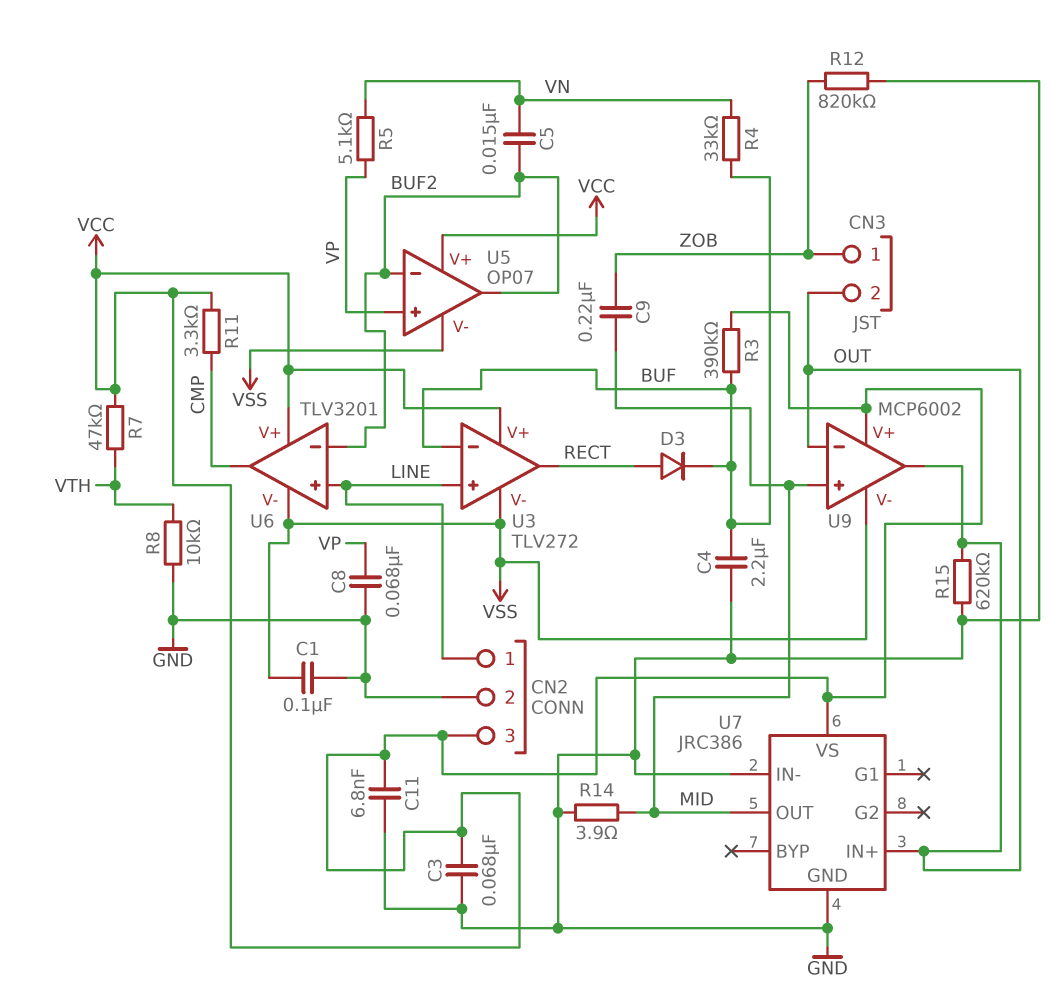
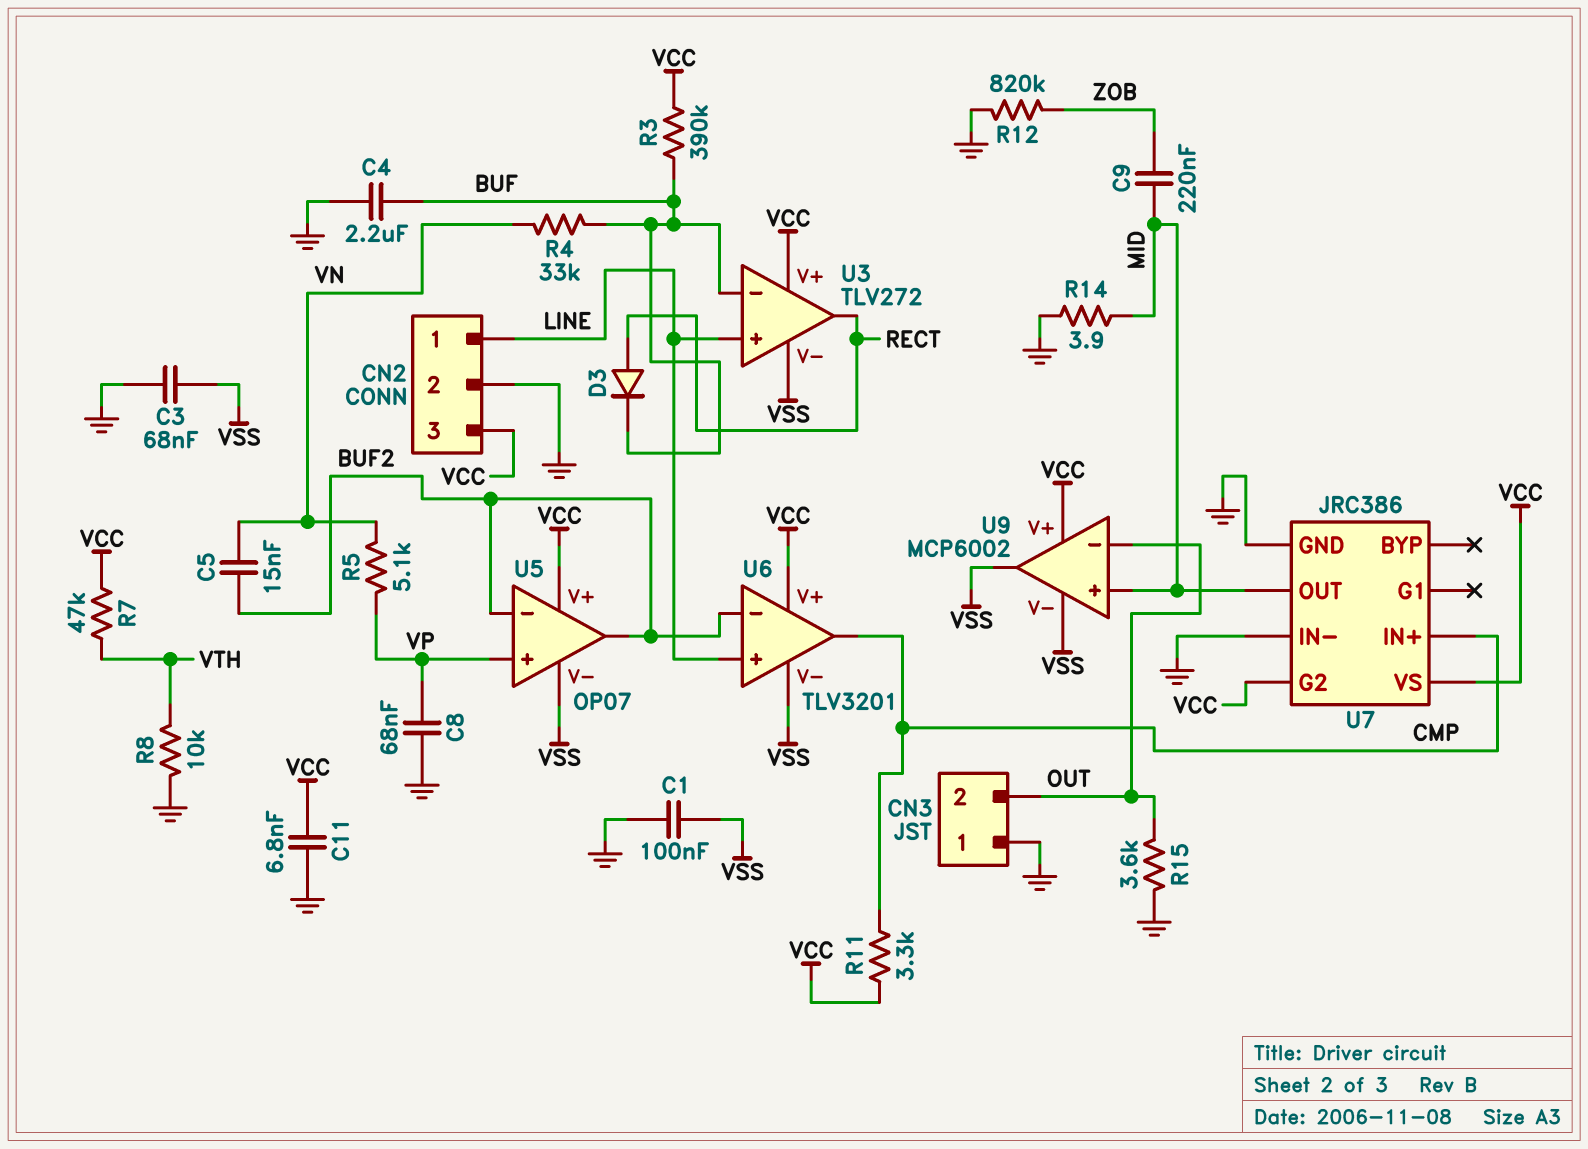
C3: 68nF (GND, VCC) -> 68nF (GND, VSS)
CN3 pin 1: ZOB -> GND
R15: 620k (GND, OUT) -> 3.6k (GND, OUT)
U7 pin G2: none -> VCC
U7 pin IN+: OUT -> CMP
U9 pin out: OUT -> VSS

